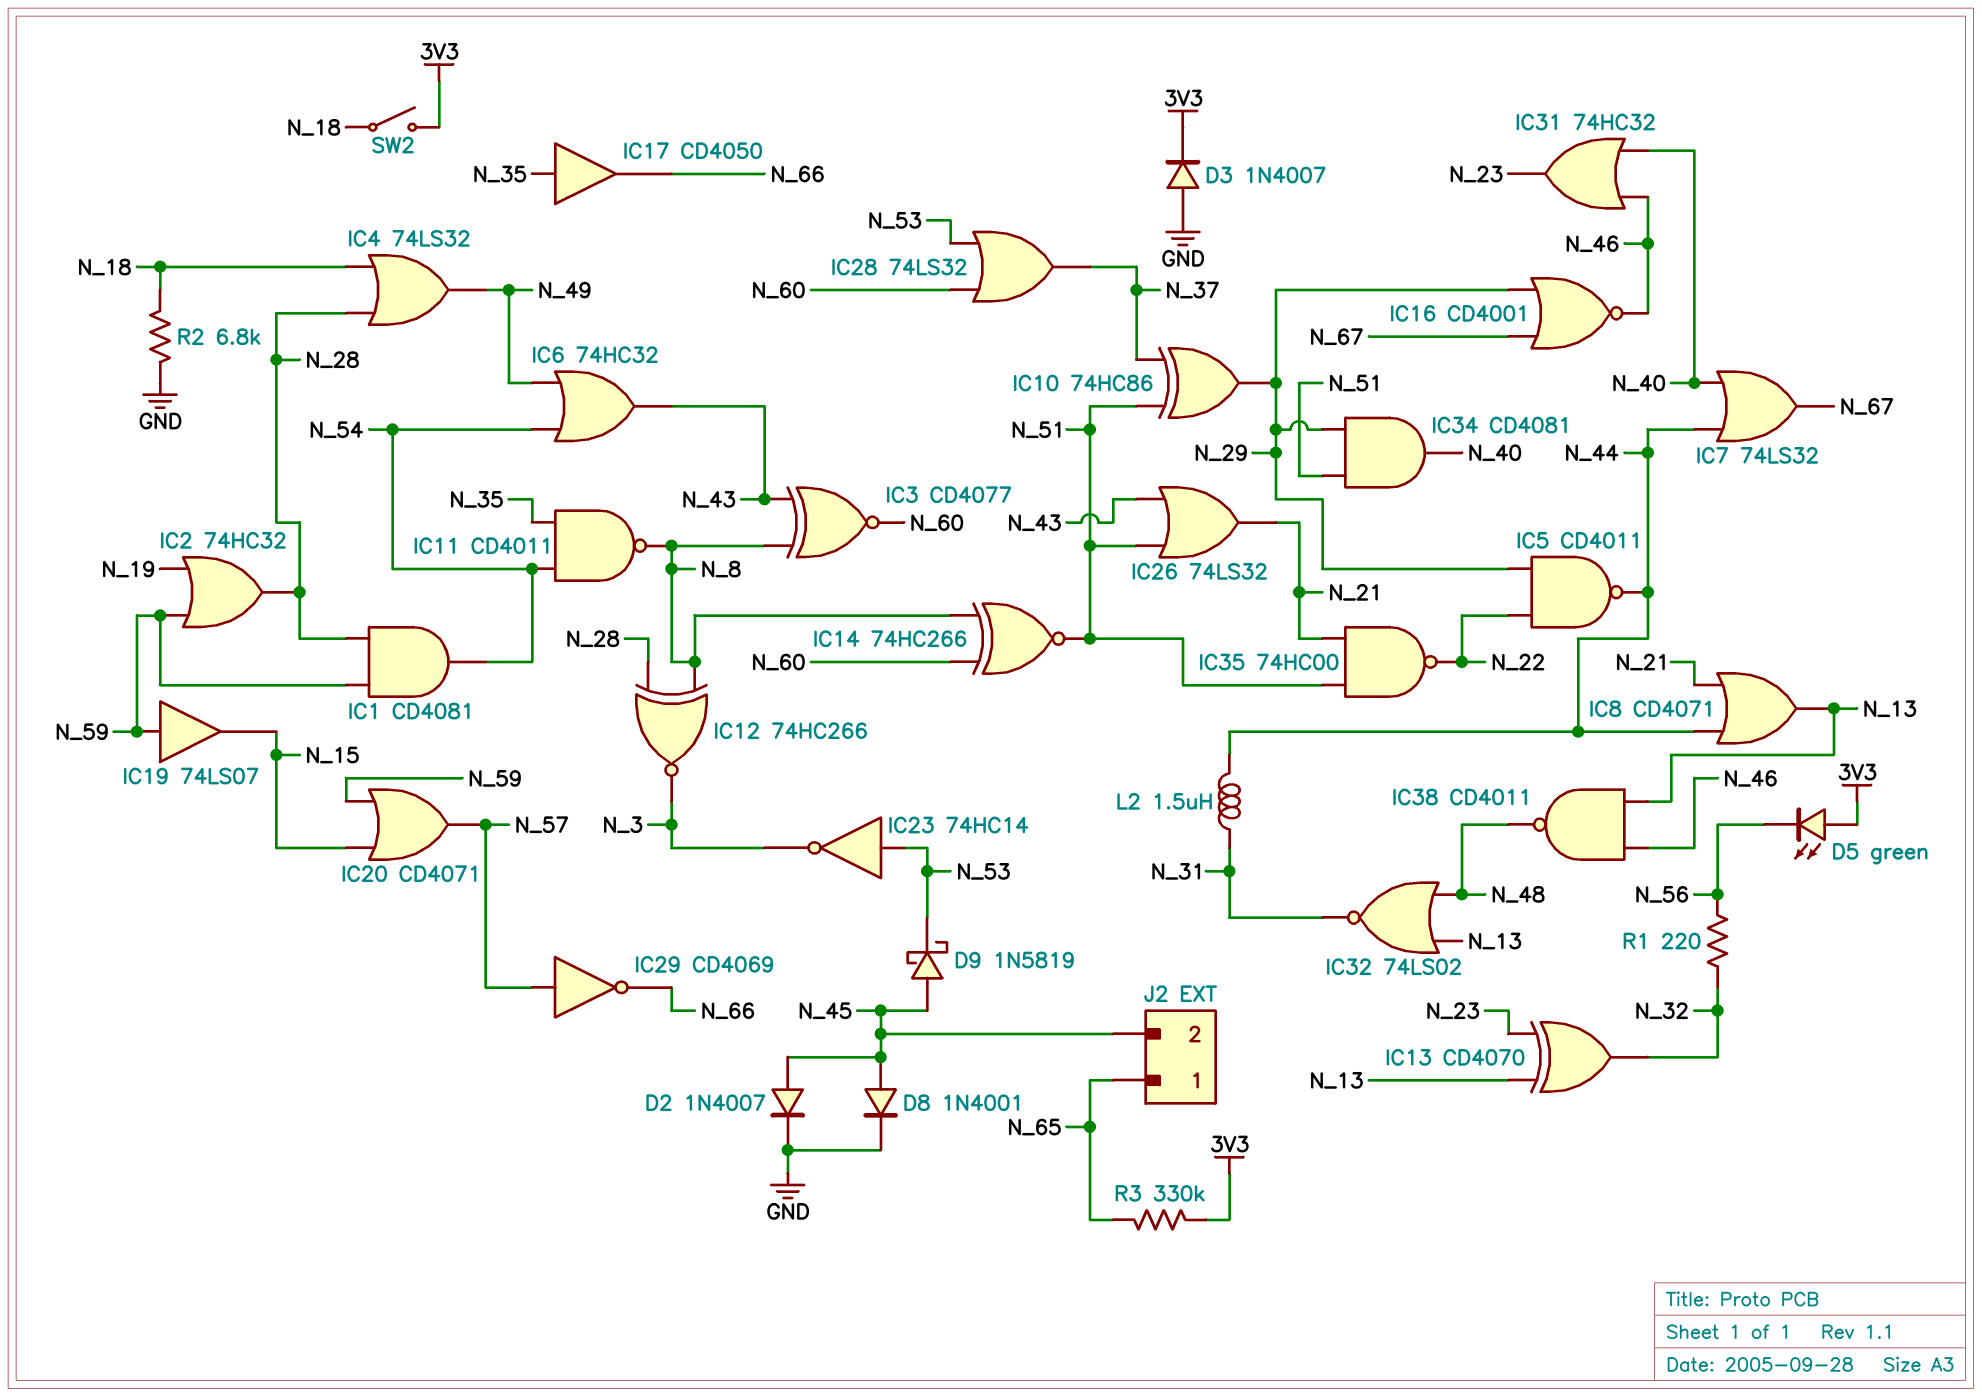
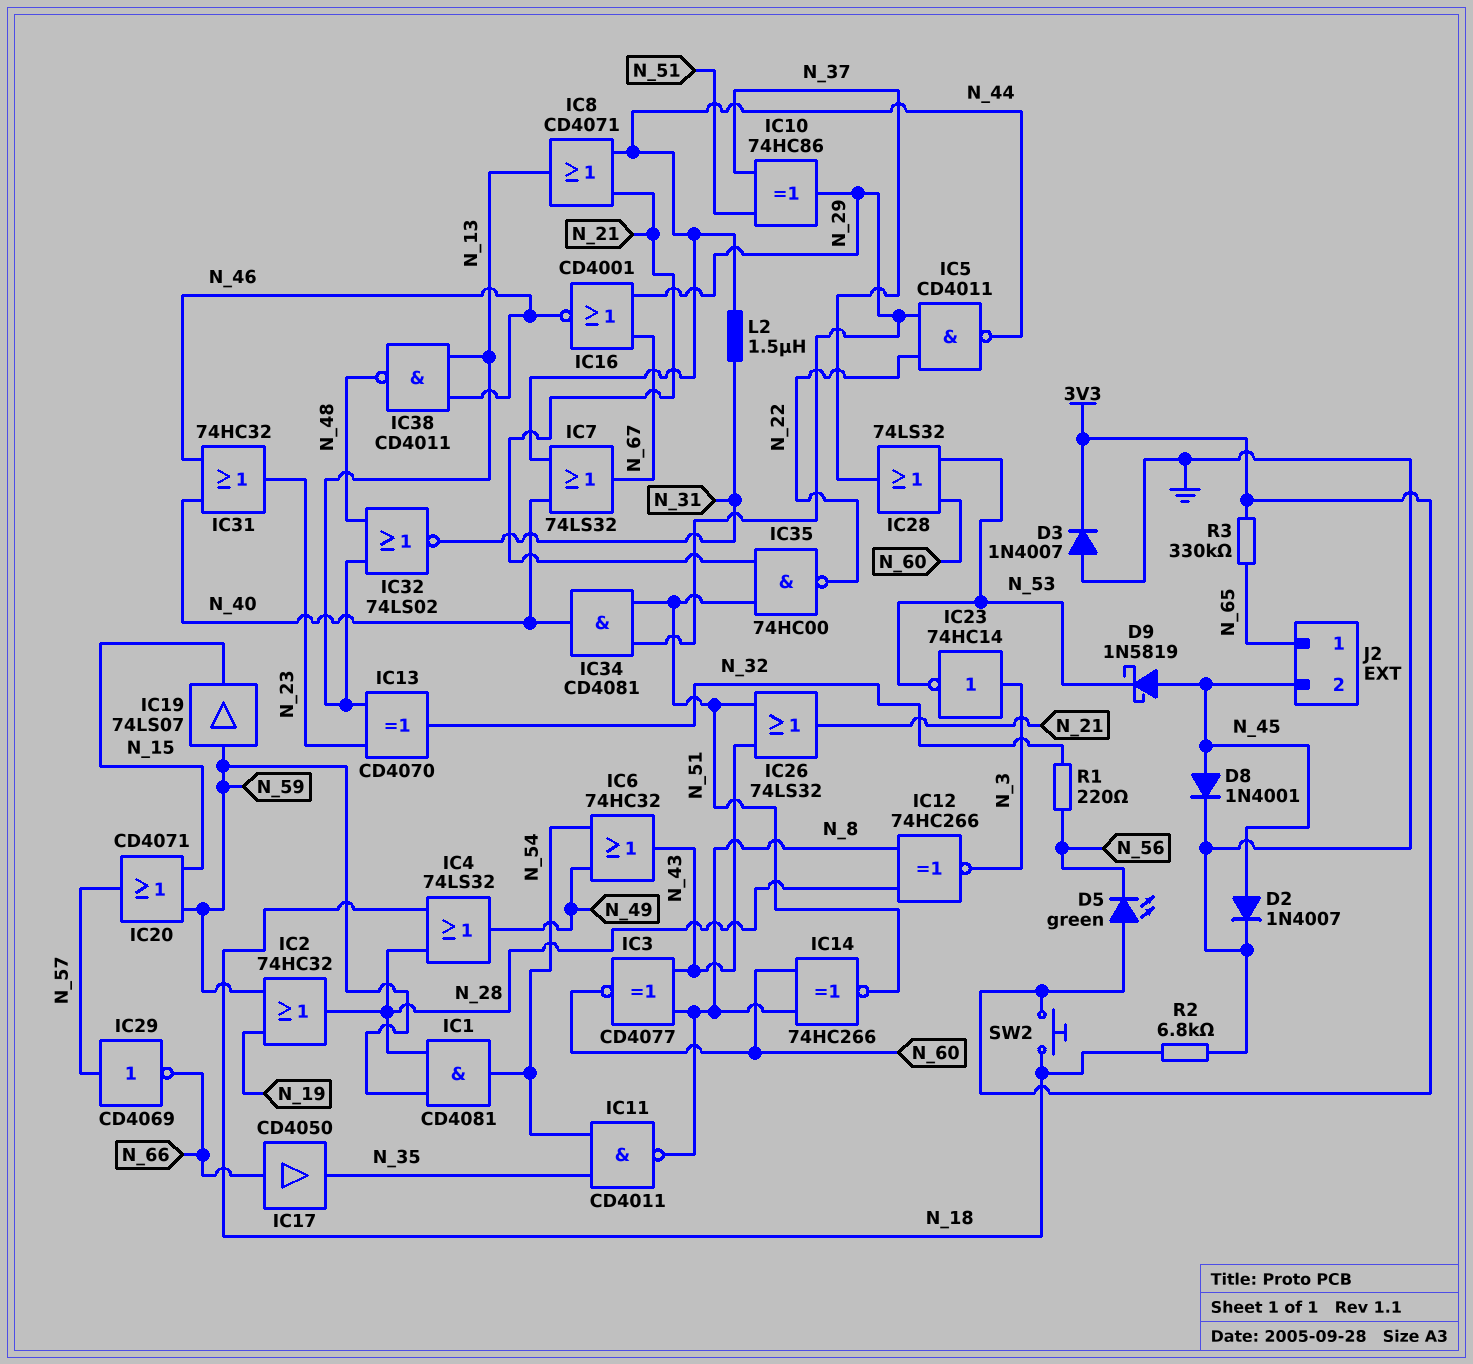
IC17: buffer CD4050 (in N_35, out N_66) -> buffer CD4050 (in N_66, out N_35)
IC23: NOT 74HC14 (in N_53, out N_3) -> NOT 74HC14 (in N_3, out N_53)
SW2: switch (3V3, N_18) -> button (3V3, N_18)

